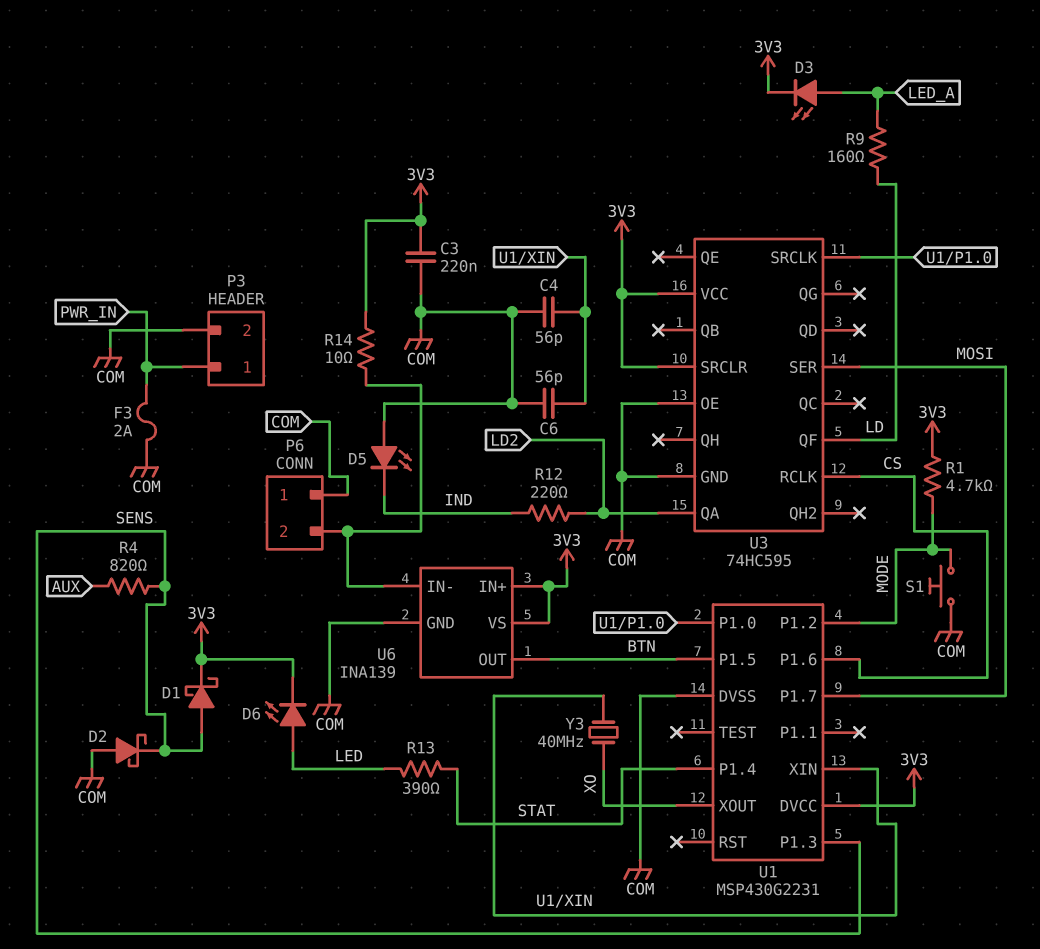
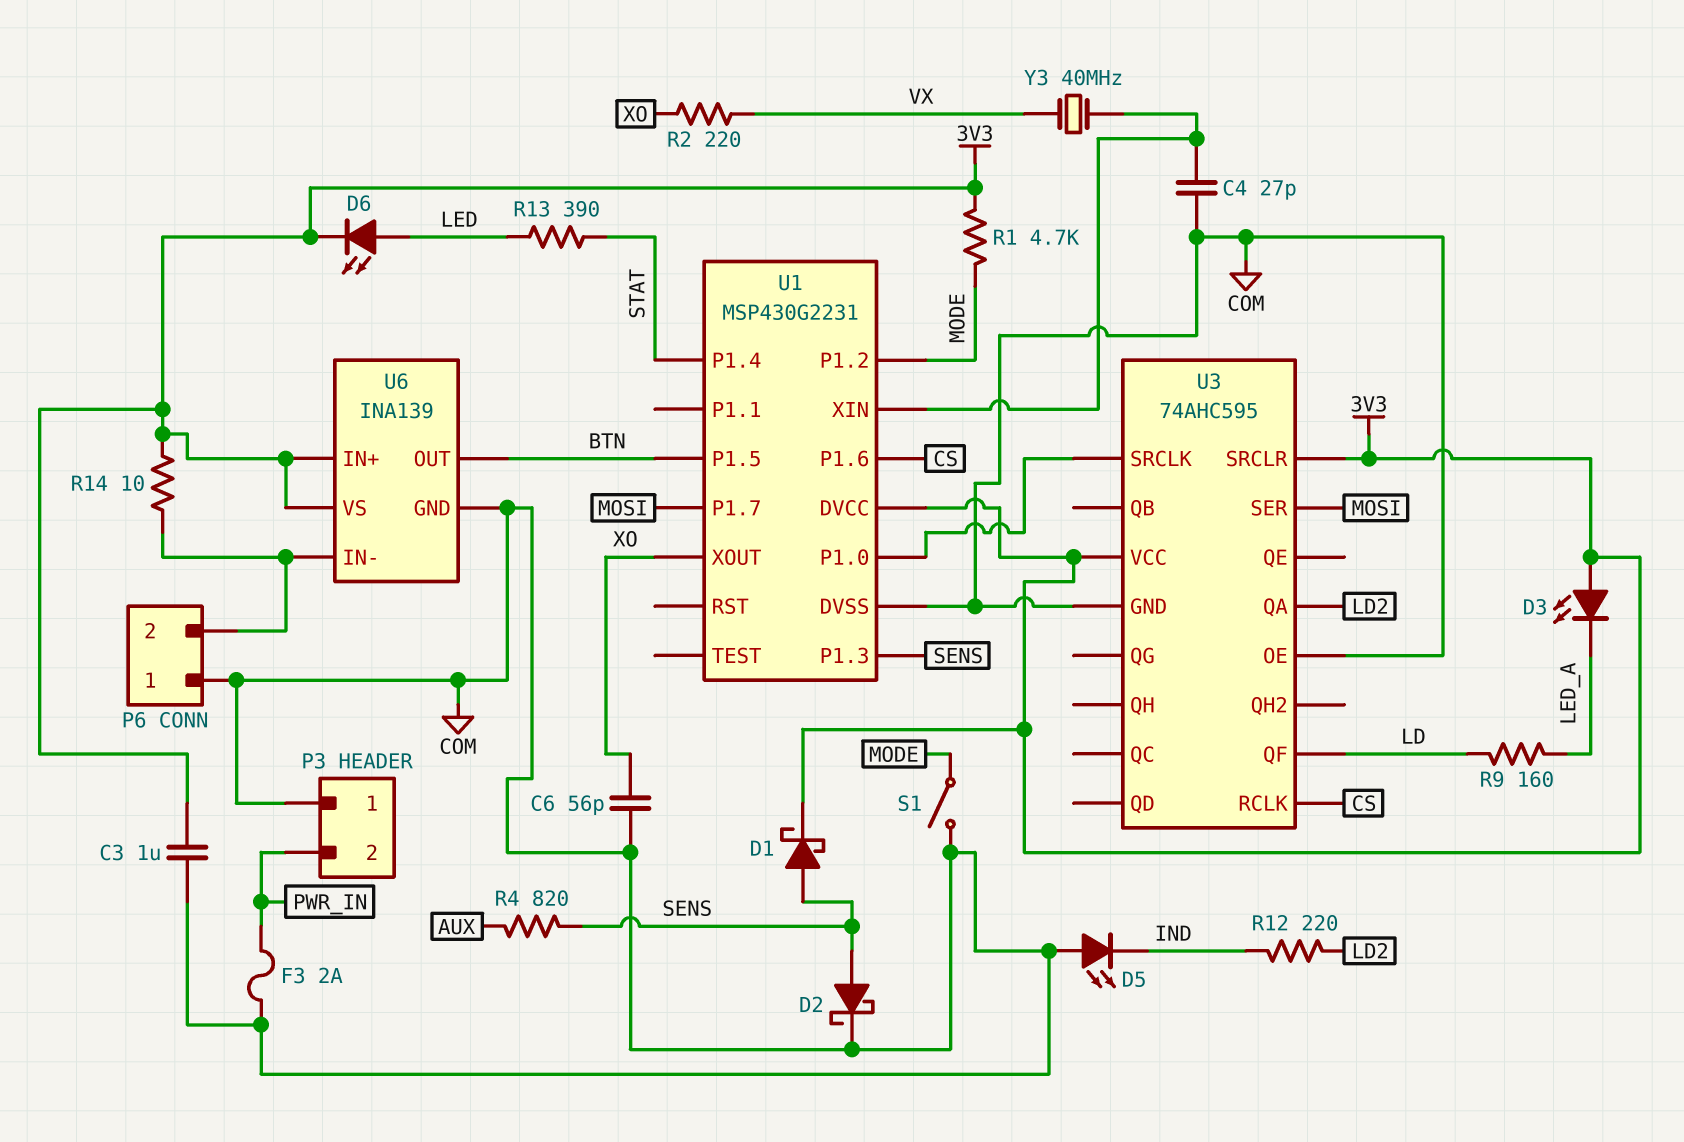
C3: 220nF (3V3, COM) -> 1uF (3V3, COM)
C4: 56pF (COM, U1/XIN) -> 27pF (COM, U1/XIN)
C6: 56pF (COM, U1/XIN) -> 56pF (COM, XO)
D2: schottky (A COM, K SENS) -> schottky (A SENS, K COM)
D3: LED (A LED_A, K 3V3) -> LED (A 3V3, K LED_A)
P3 pin 1: PWR_IN -> COM
P3 pin 2: COM -> PWR_IN
R2: none -> 220 (VX, XO)
S1: button (COM, MODE) -> switch (COM, MODE)
U3: 74HC595 -> 74AHC595
Y3: 40MHz (U1/XIN, XO) -> 40MHz (U1/XIN, VX)

